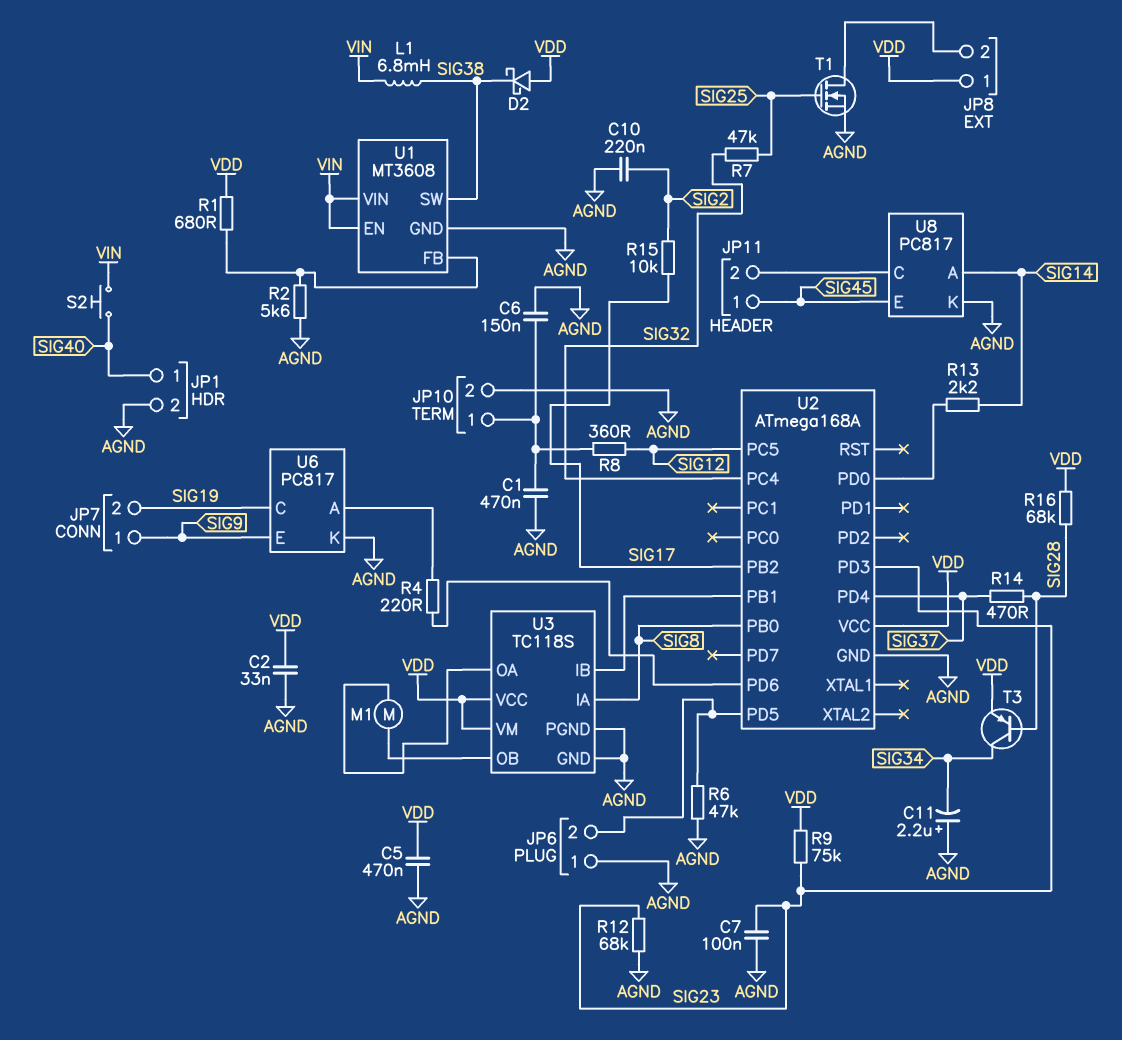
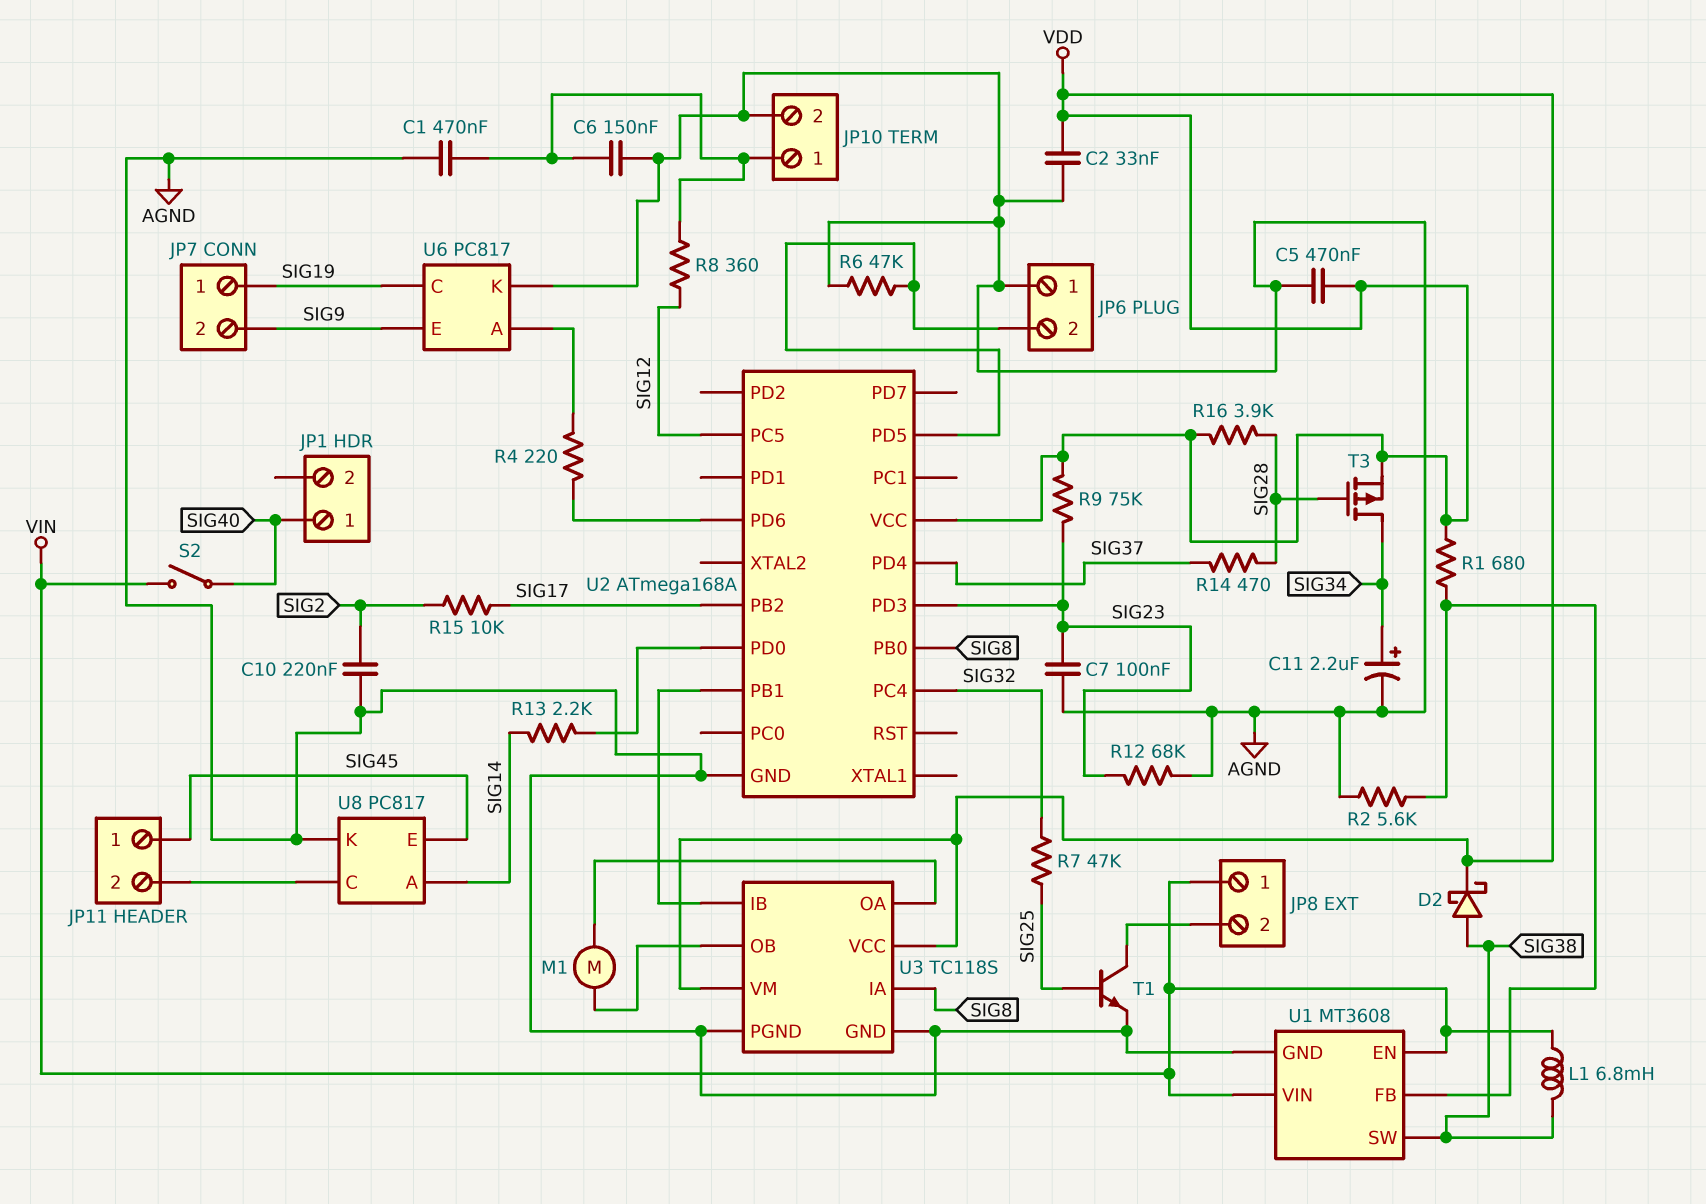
C11: 2.2uF (plus AGND, minus SIG34) -> 2.2uF (plus SIG34, minus AGND)
D2: schottky (A VDD, K SIG38) -> schottky (A SIG38, K VDD)
JP1 pin 2: AGND -> none
JP7 pin 1: SIG9 -> SIG19
JP7 pin 2: SIG19 -> SIG9
JP8 pin 1: VDD -> VIN
R16: 68k (SIG28, VDD) -> 3.9k (SIG28, VDD)
S2: button (SIG40, VIN) -> switch (SIG40, VIN)
T1: NMOS (G SIG25, D JP8/2, S AGND) -> NPN (B SIG25, C JP8/2, E AGND)
T3: PNP (B SIG28, C SIG34, E VDD) -> PMOS (G SIG28, D SIG34, S VDD)

